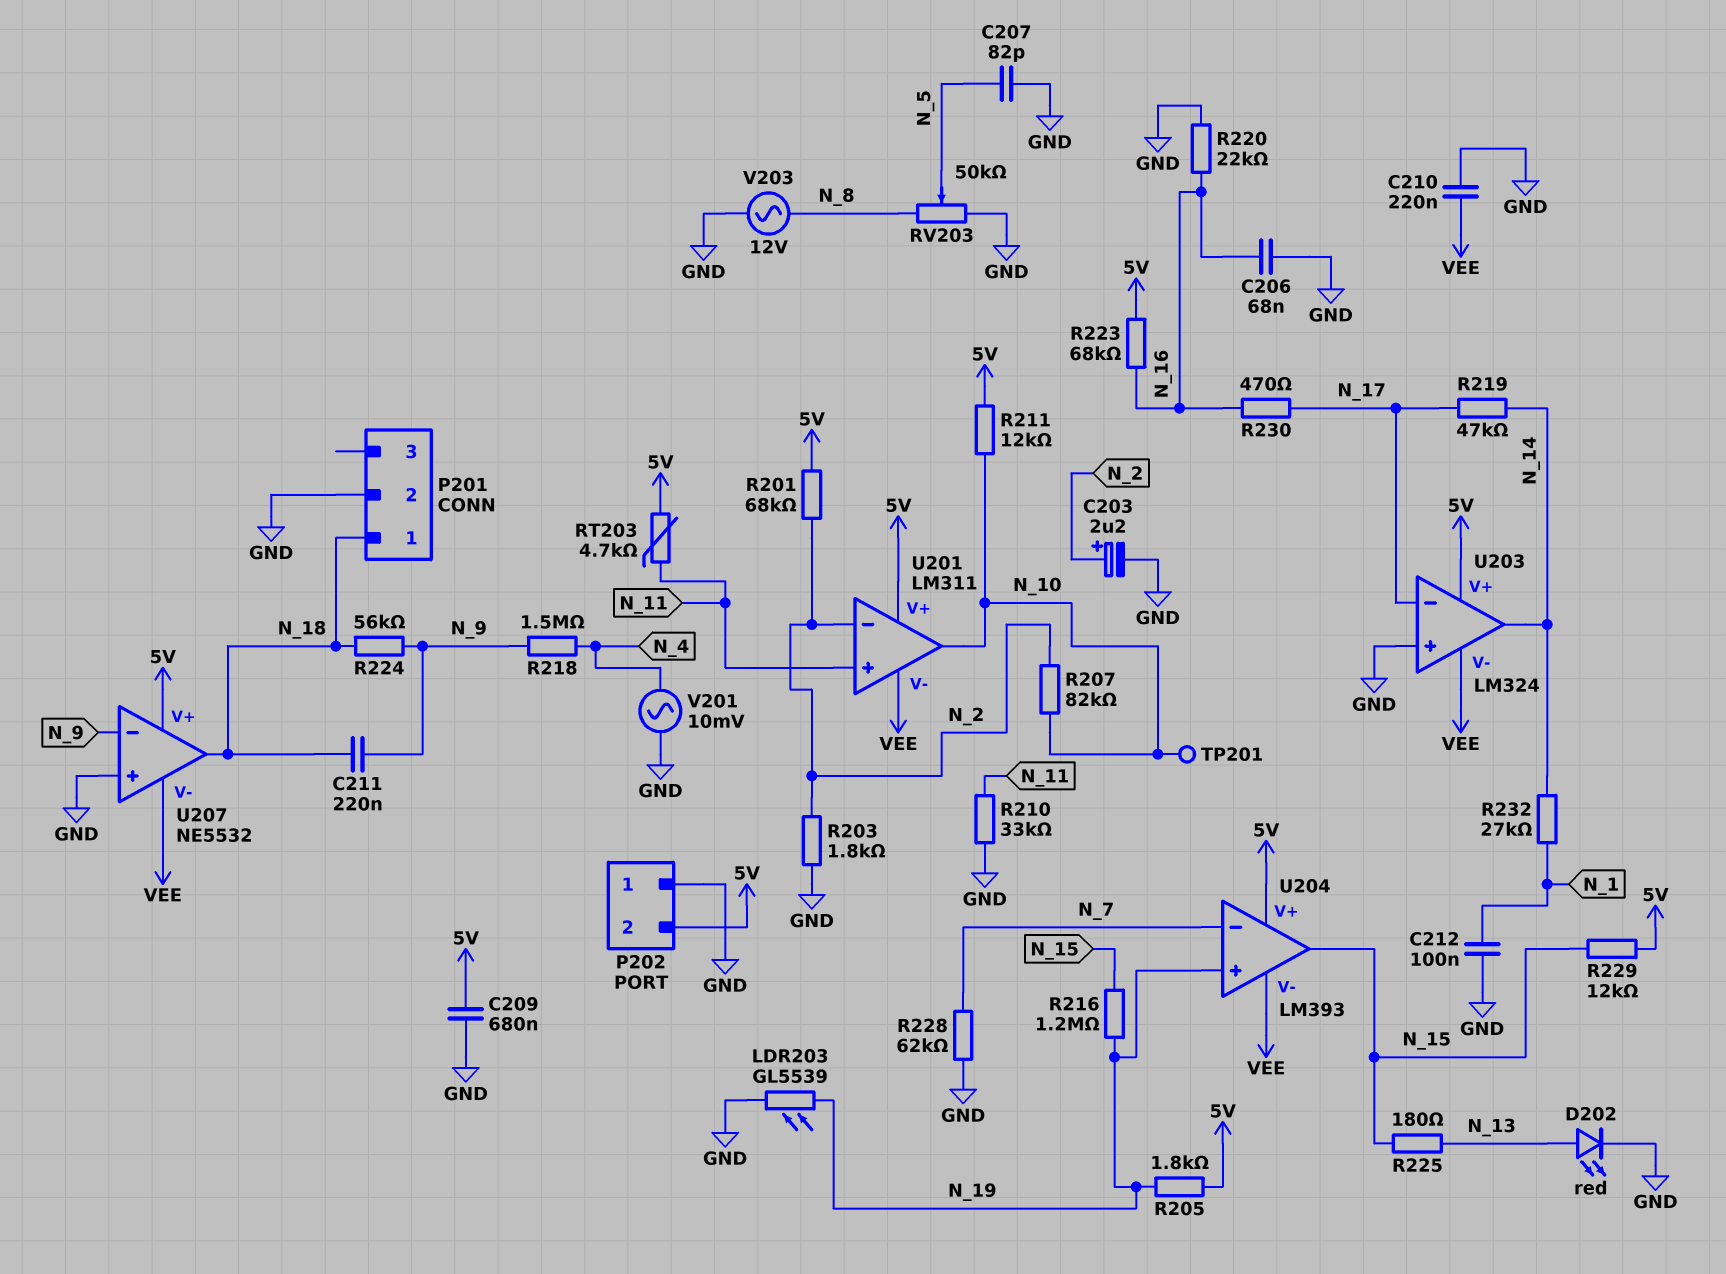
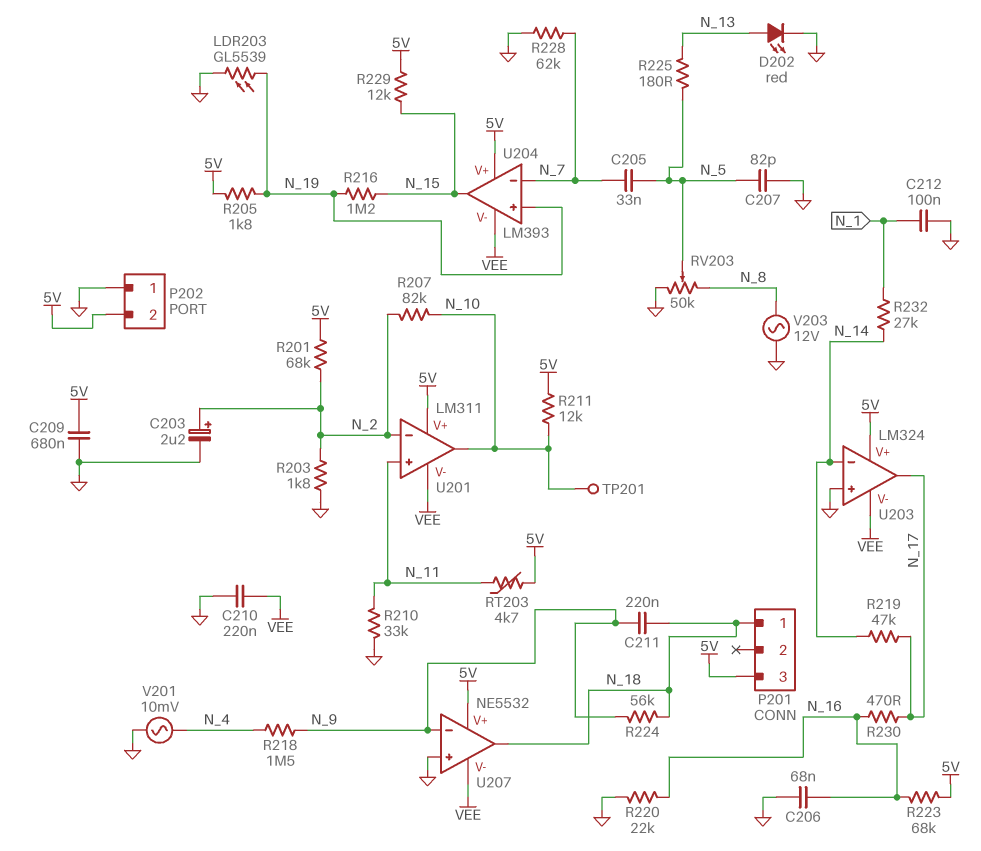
C205: none -> 33nF (N_5, N_7)
P201 pin 2: GND -> none
P201 pin 3: none -> 5V
R225: 180 (N_13, N_15) -> 180 (N_5, N_13)
U203 pin in-: N_17 -> N_14
U203 pin out: N_14 -> N_17

